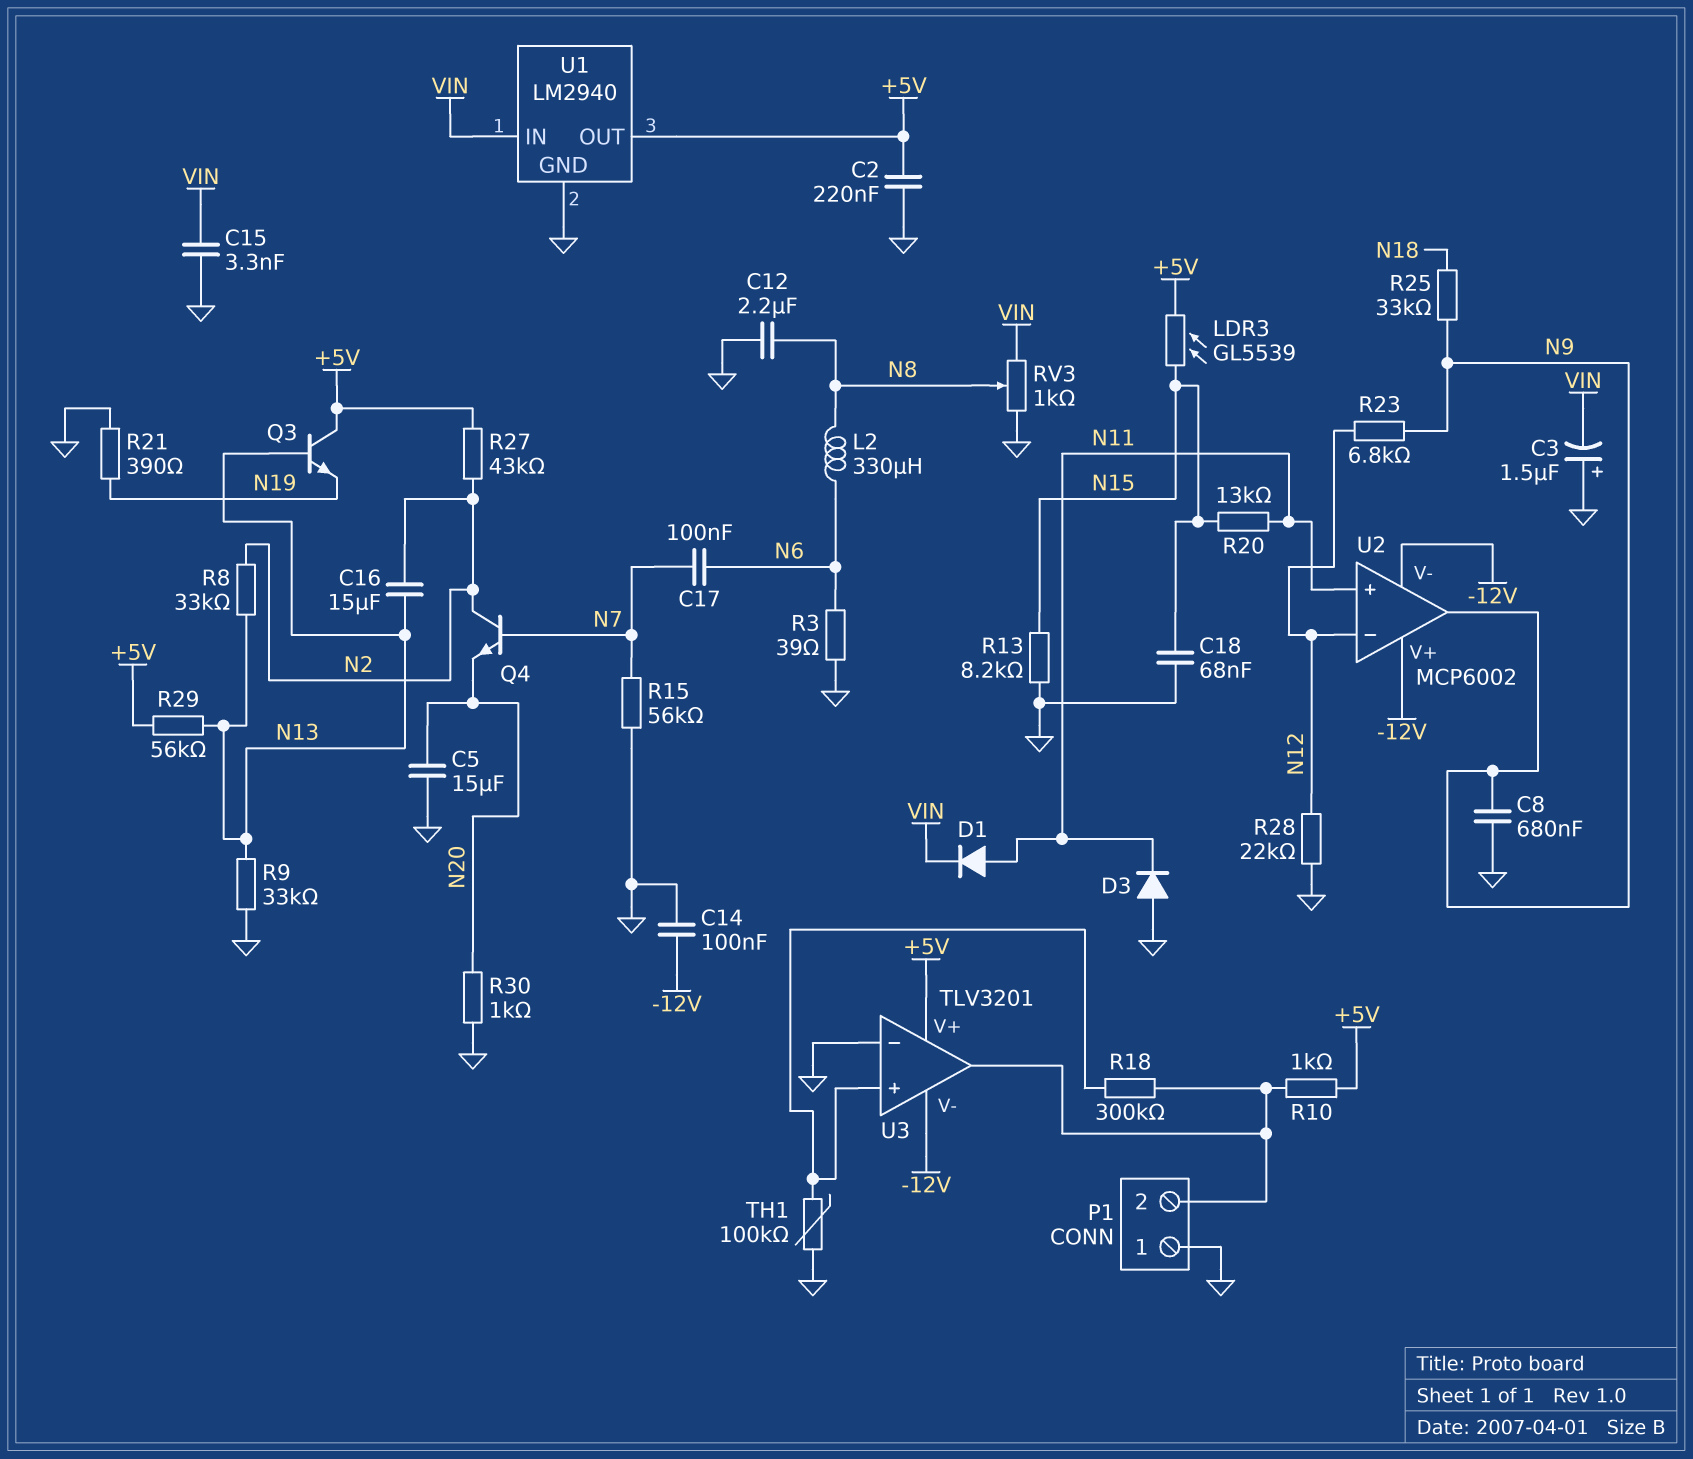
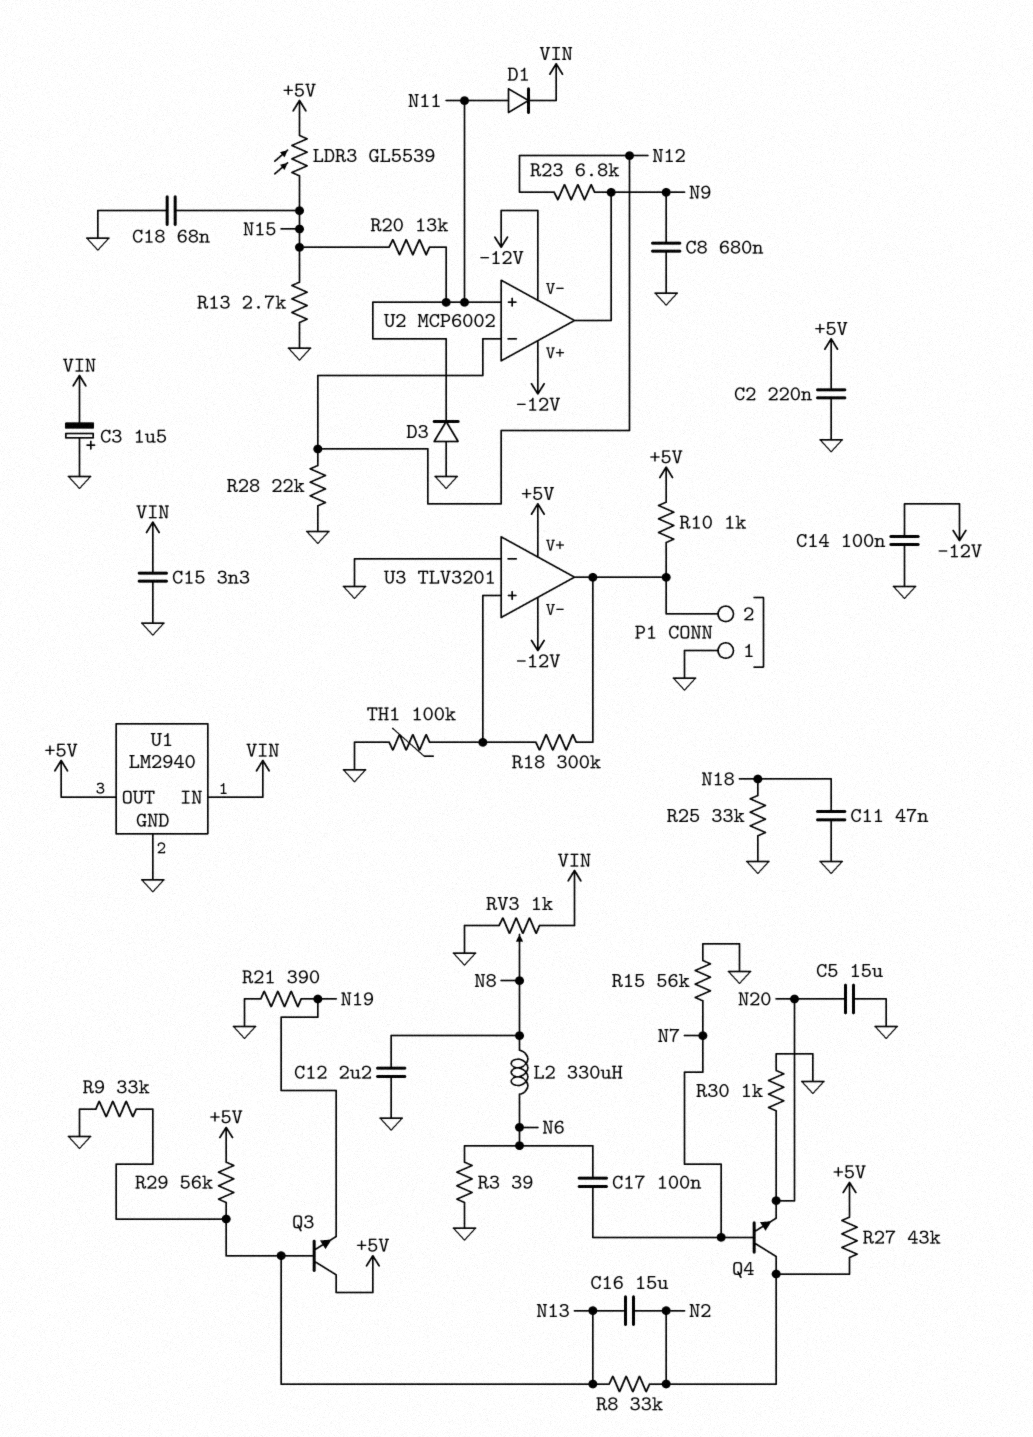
C11: none -> 47nF (GND, N18)
R13: 8.2k (GND, N15) -> 2.7k (GND, N15)
R25: 33k (N9, N18) -> 33k (GND, N18)

